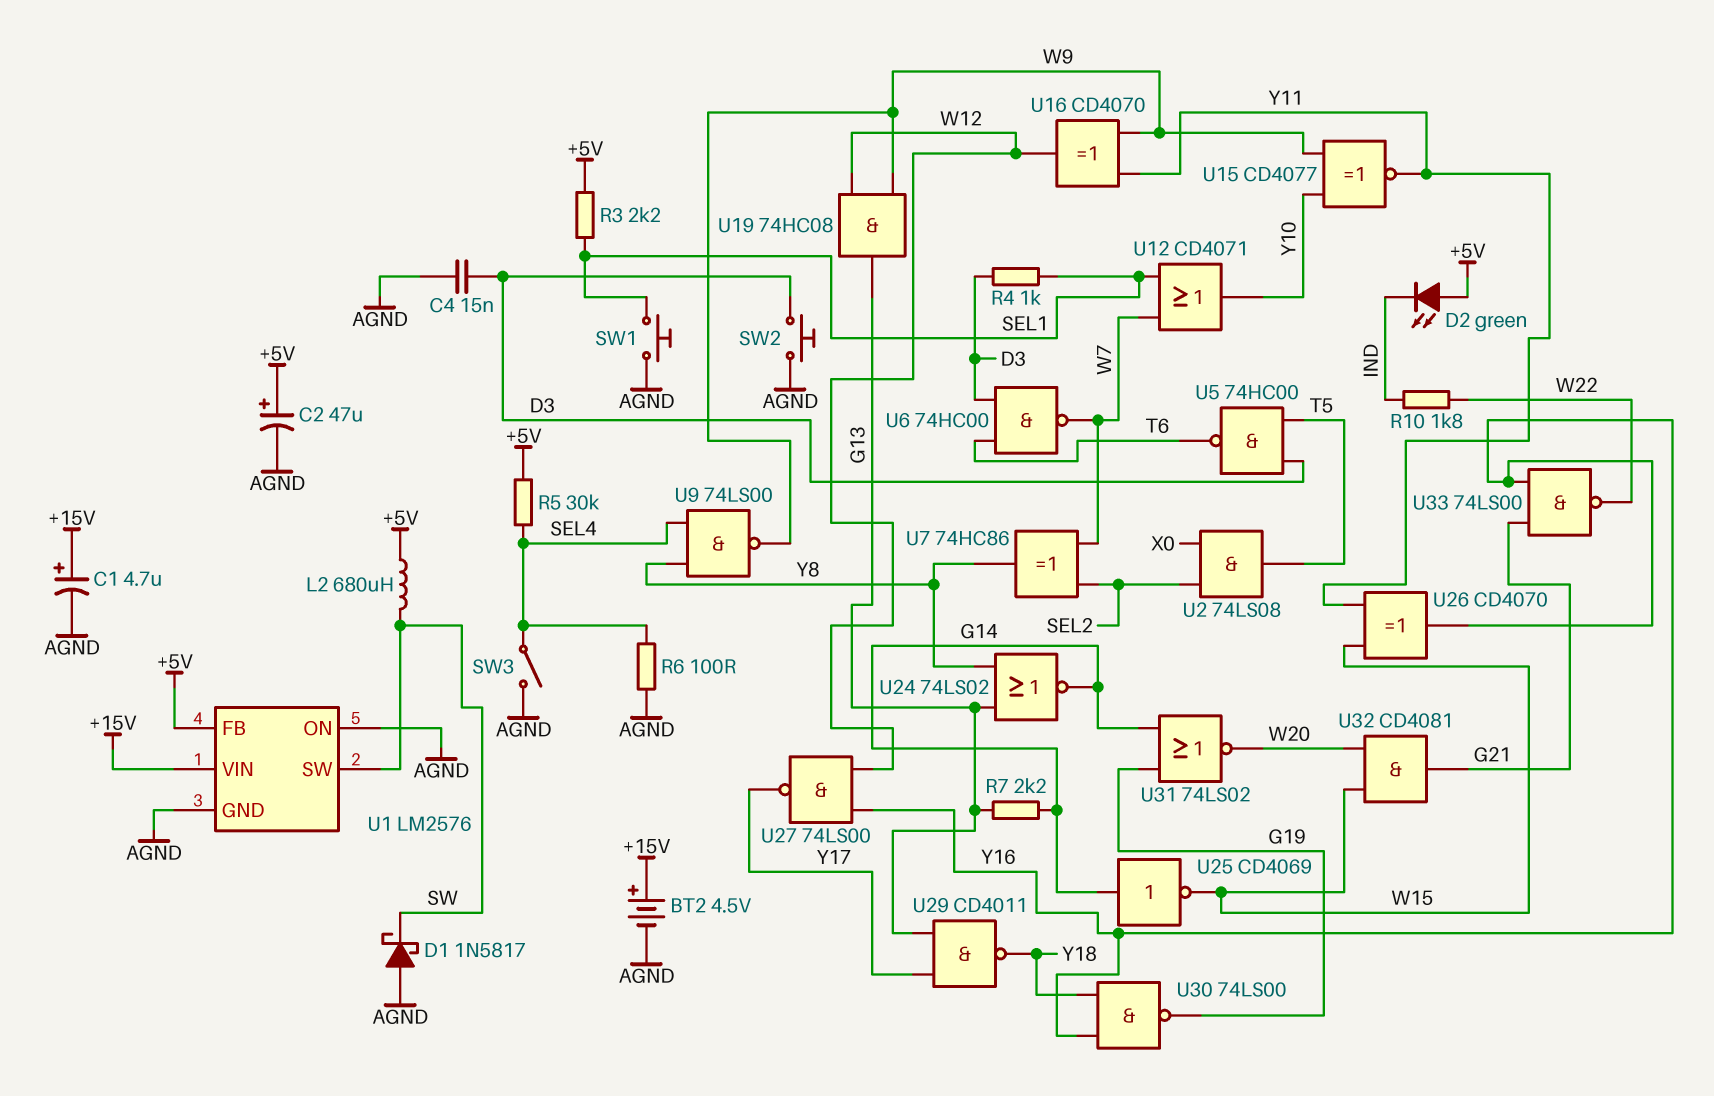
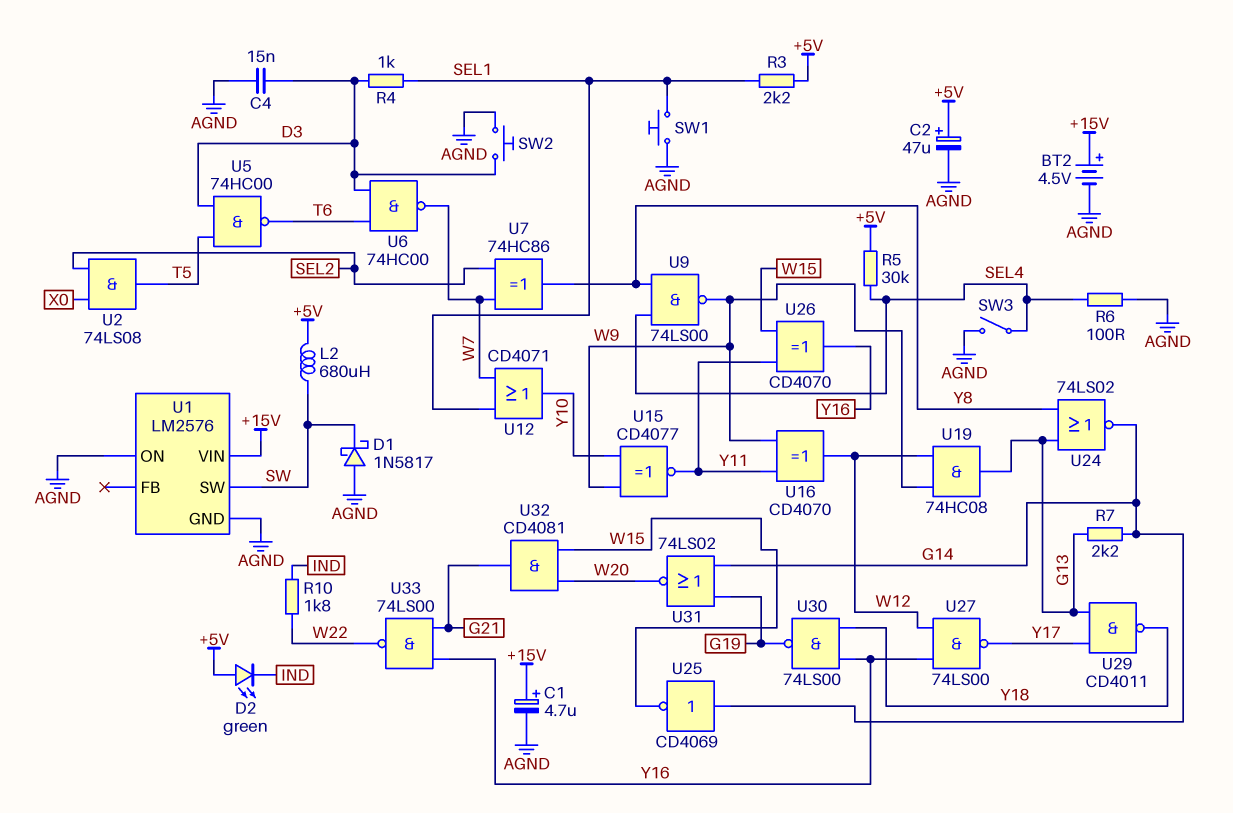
U1 pin FB: +5V -> none

